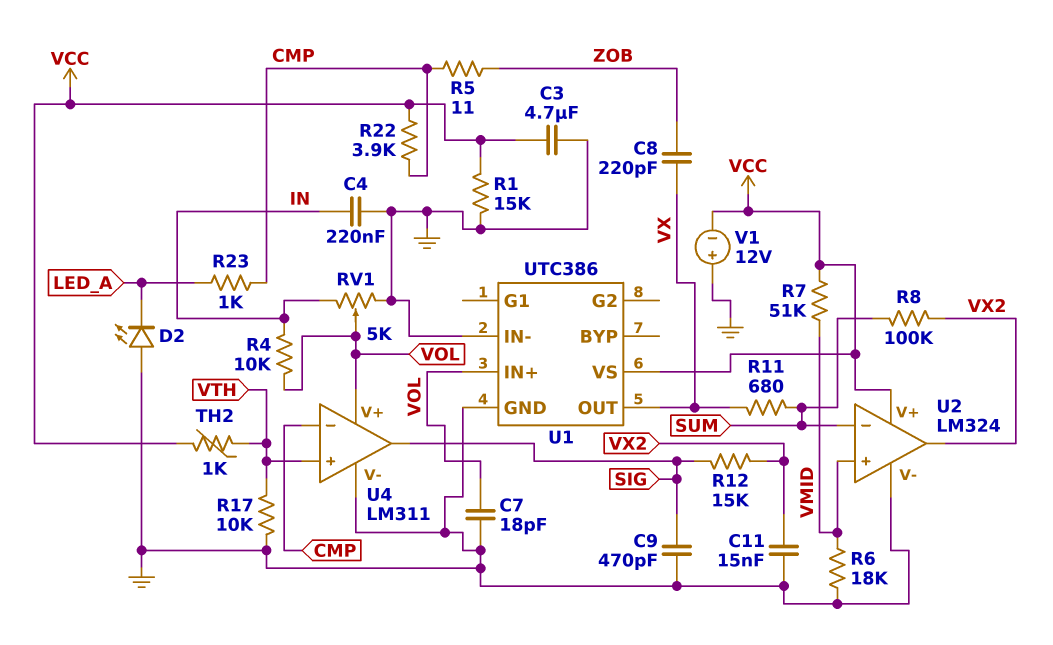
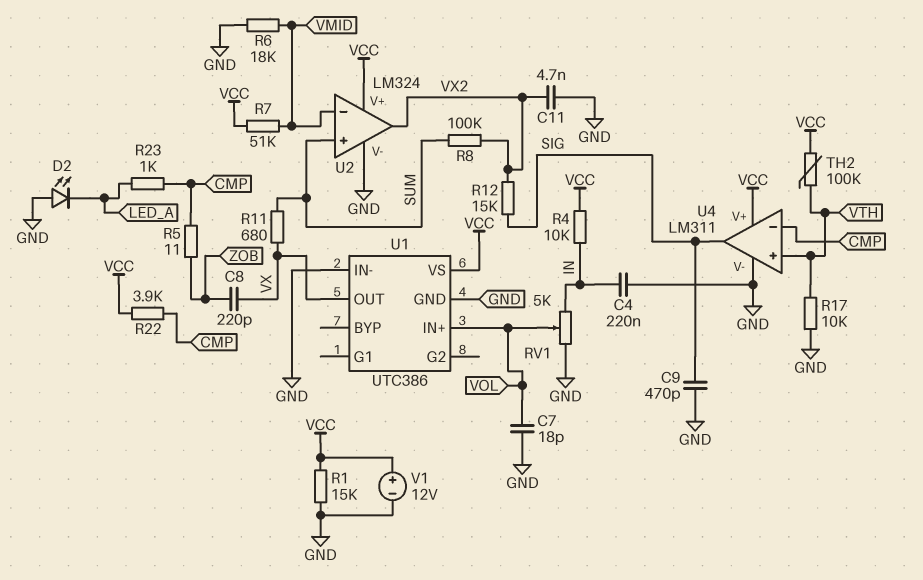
C3: 4.7uF (GND, VCC) -> none
C11: 15nF (GND, VX2) -> 4.7nF (GND, VX2)
R4: 10k (IN, VOL) -> 10k (IN, VCC)
TH2: 1k (VCC, VTH) -> 100k (VCC, VTH)
U2 pin in+: VMID -> SUM
U2 pin in-: SUM -> VMID
U4 pin V+: VOL -> VCC
V1: 12V (plus GND, minus VCC) -> 12V (plus VCC, minus GND)

